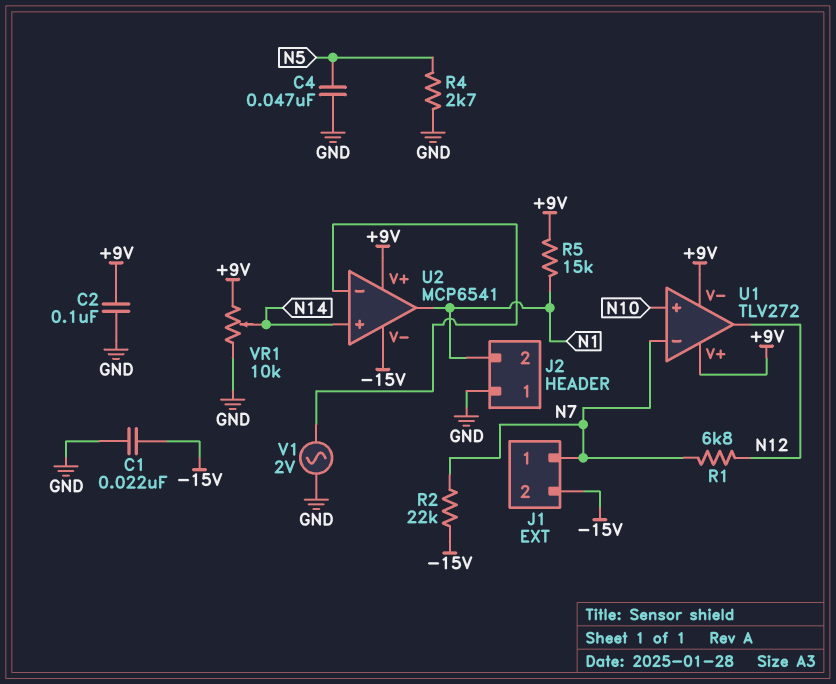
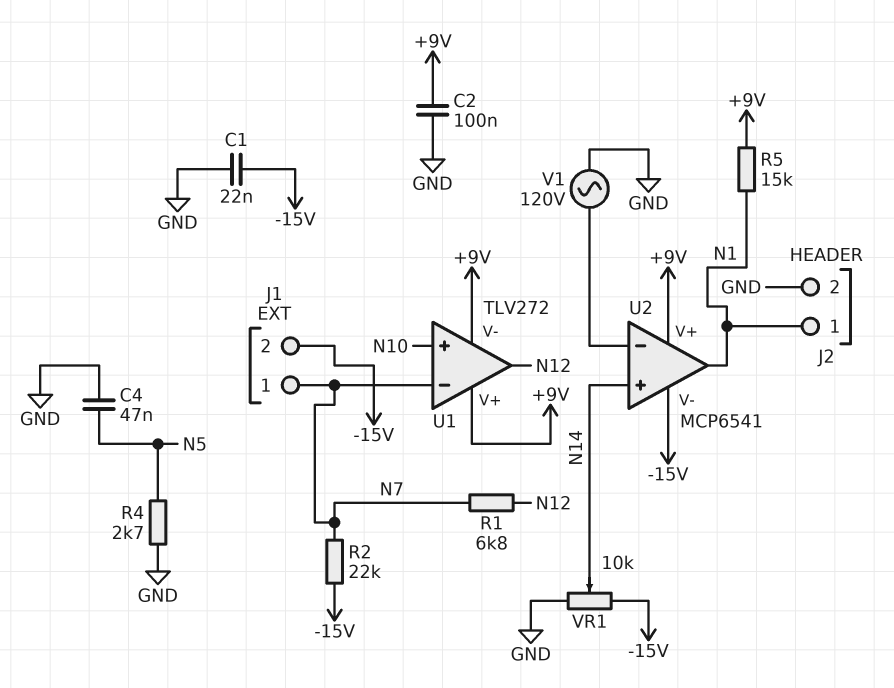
J2 pin 1: GND -> N1
J2 pin 2: N1 -> GND
V1: AC 2V (GND, U2/in-) -> AC 120V (GND, U2/in-)
VR1: 10k (+9V, GND, wiper N14) -> 10k (-15V, GND, wiper N14)

